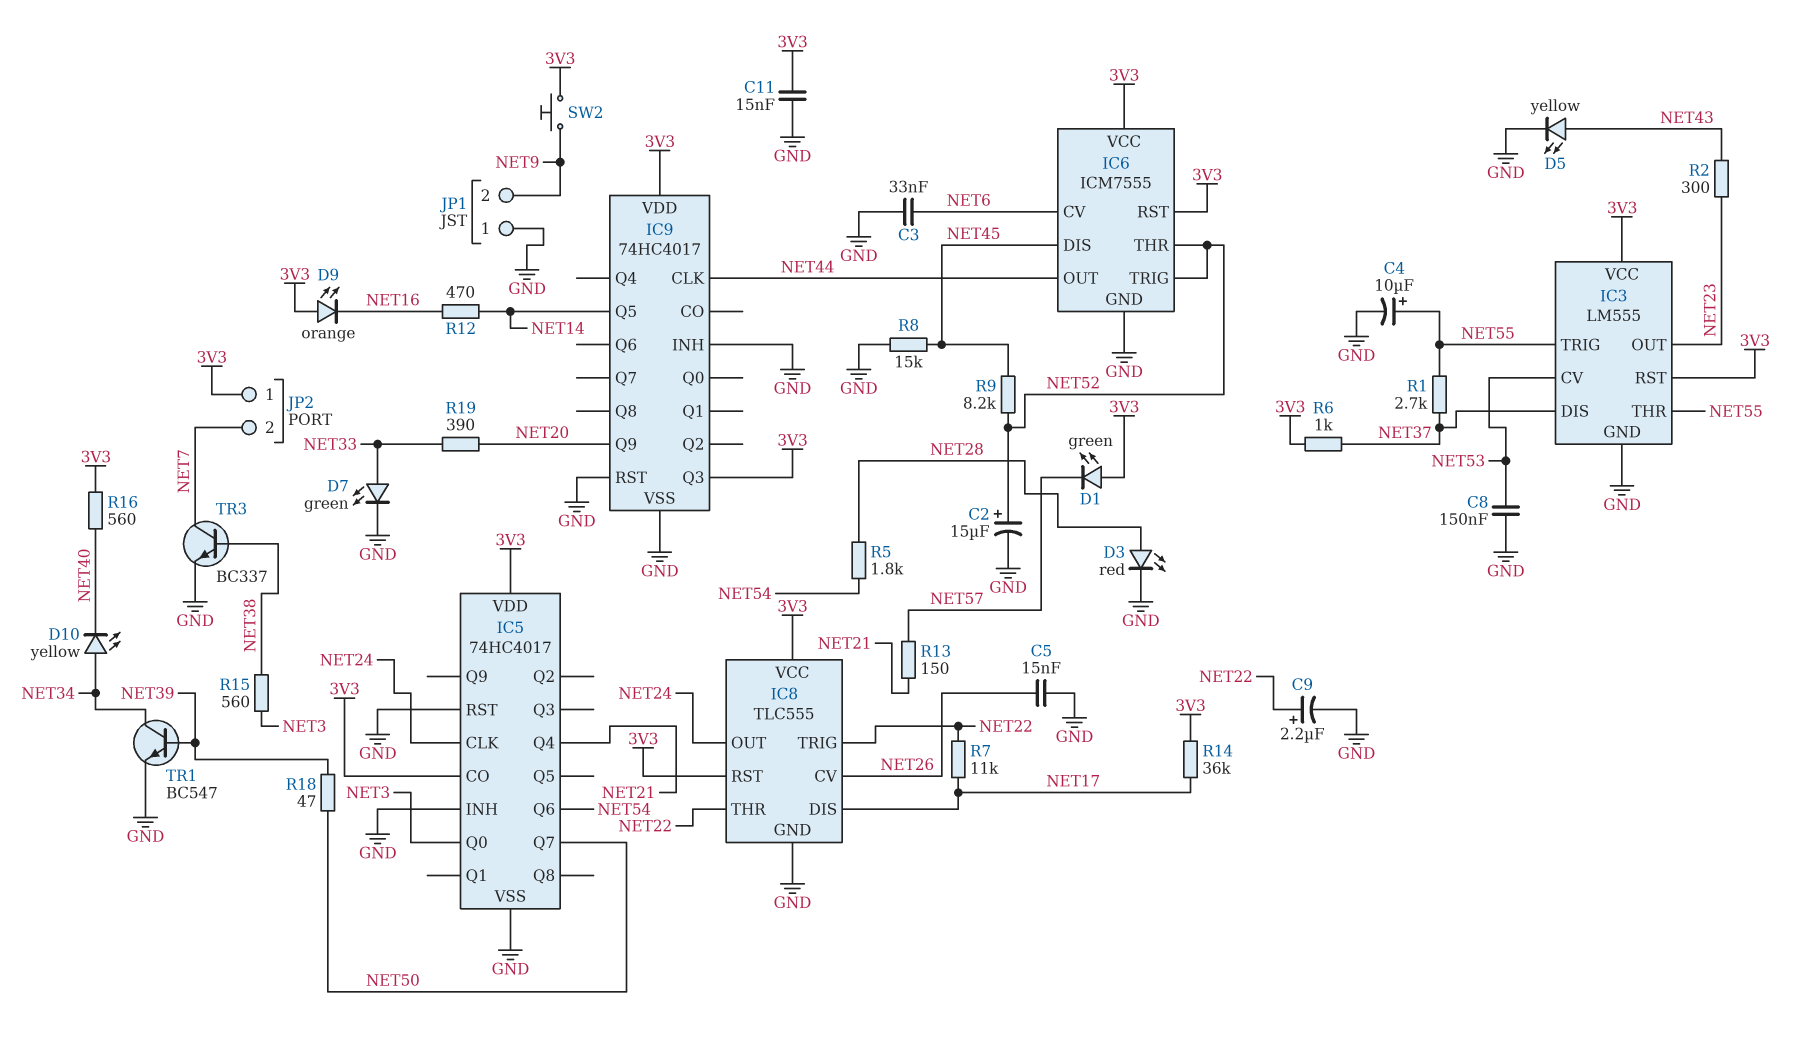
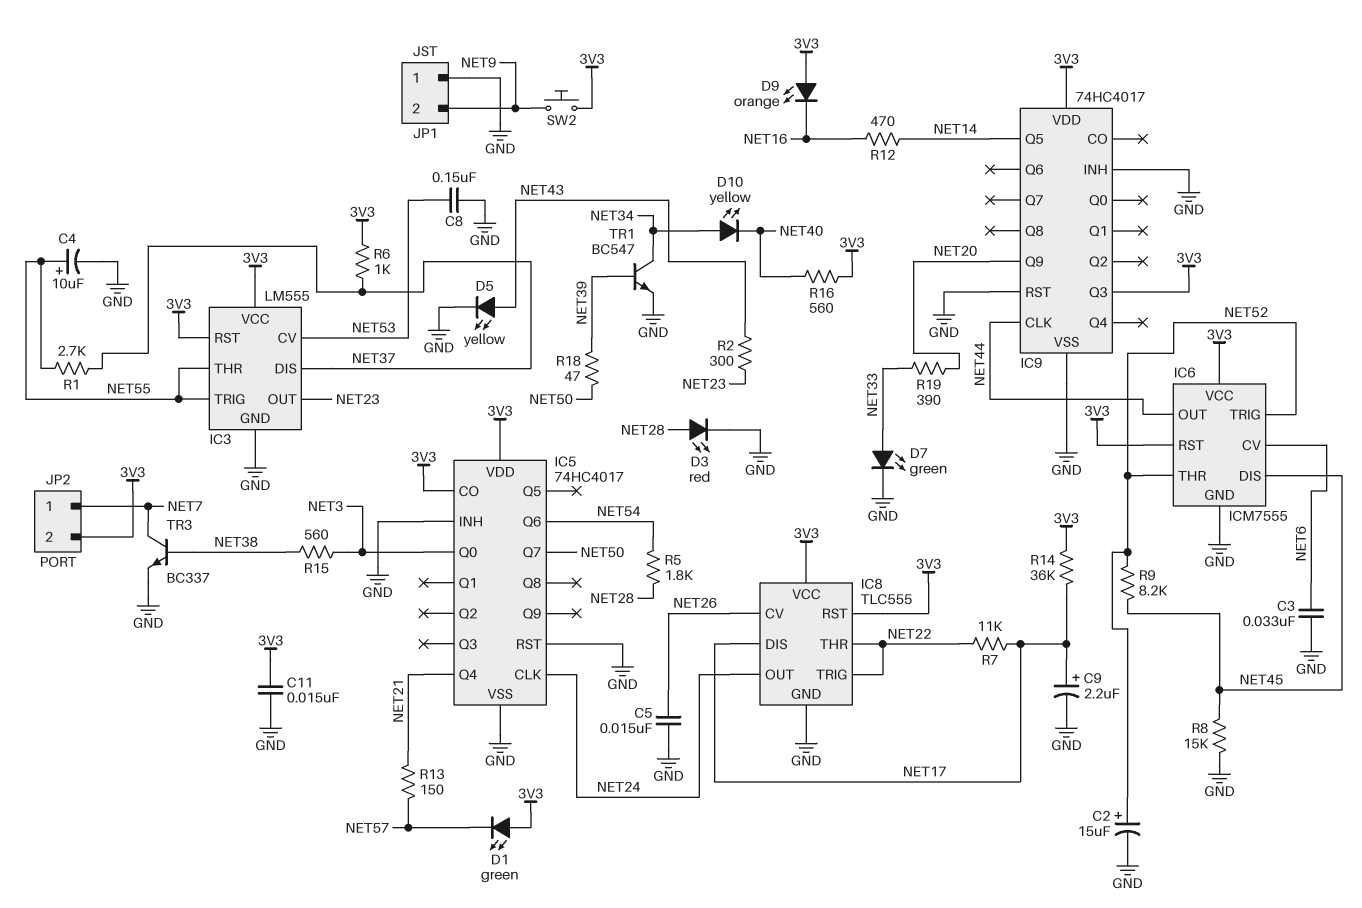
C9: 2.2uF (plus NET22, minus GND) -> 2.2uF (plus NET17, minus GND)
JP2 pin 1: 3V3 -> NET7
JP2 pin 2: NET7 -> 3V3

